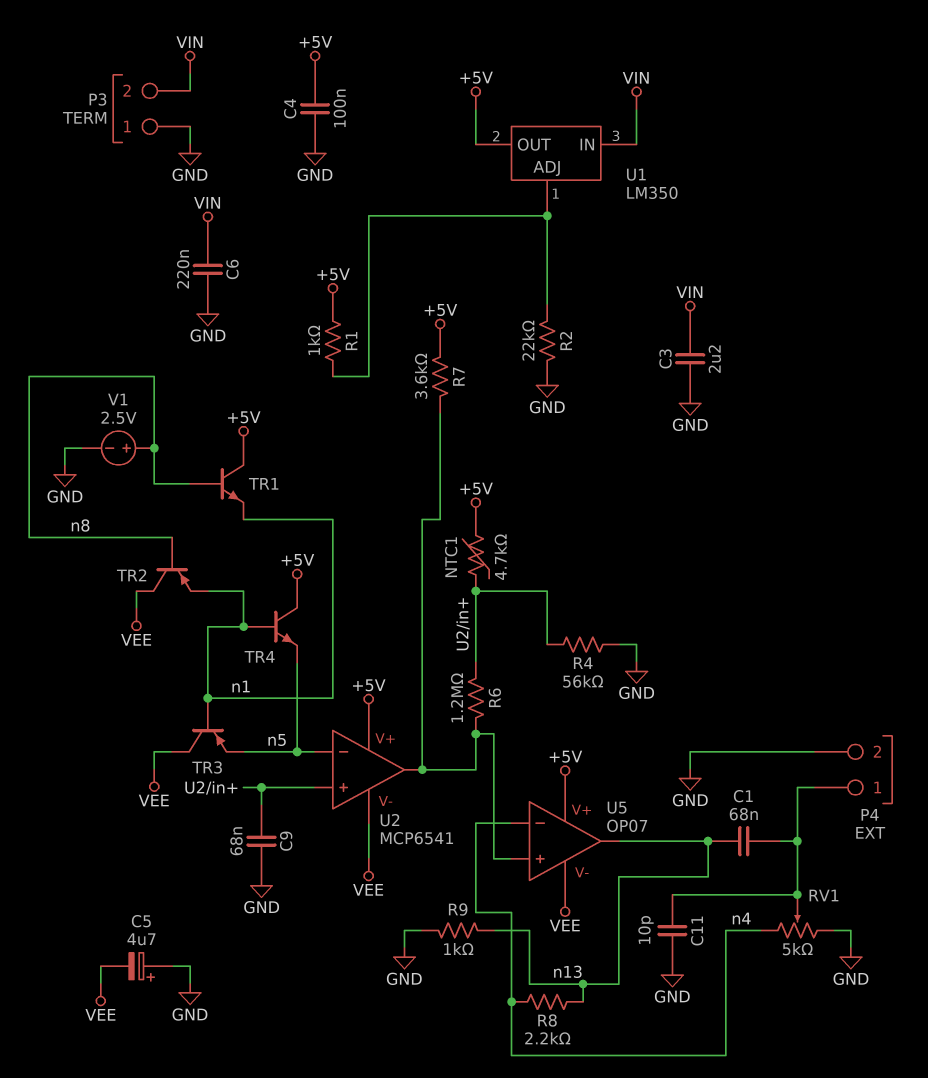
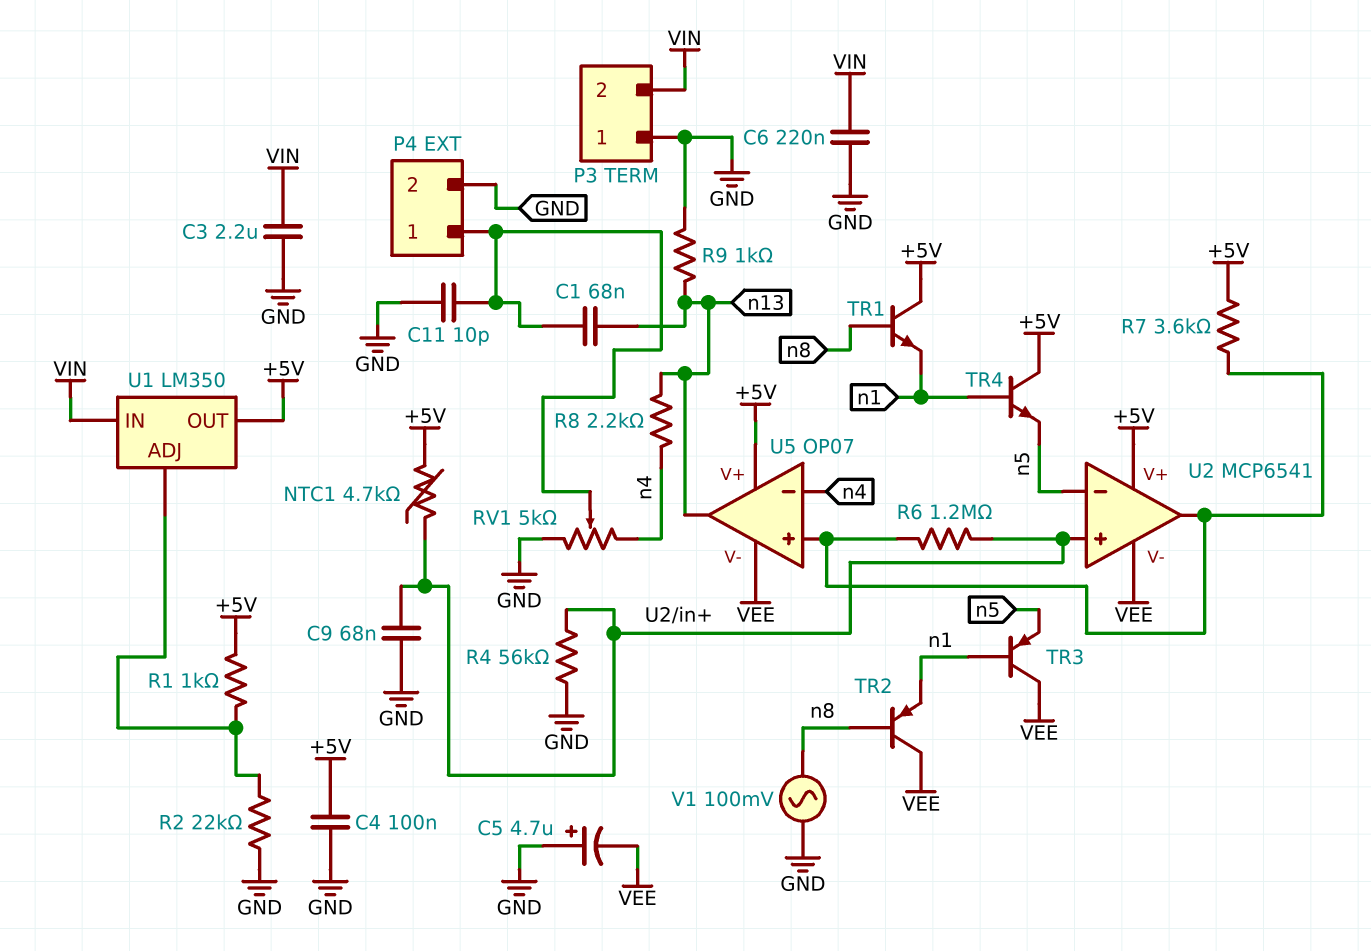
V1: 2.5V (plus n8, minus GND) -> AC 100mV (GND, n8)

